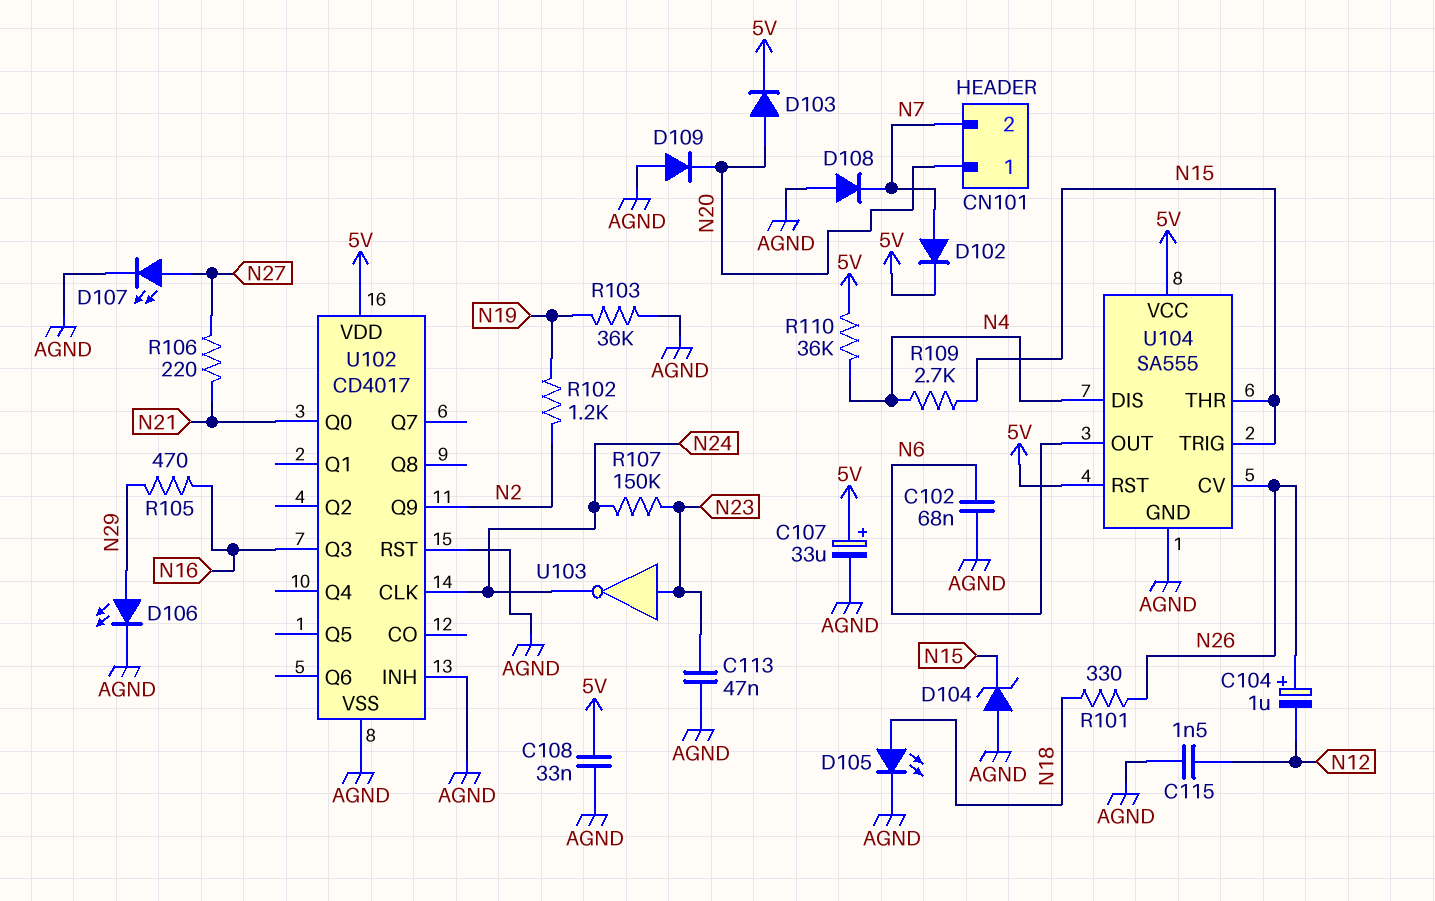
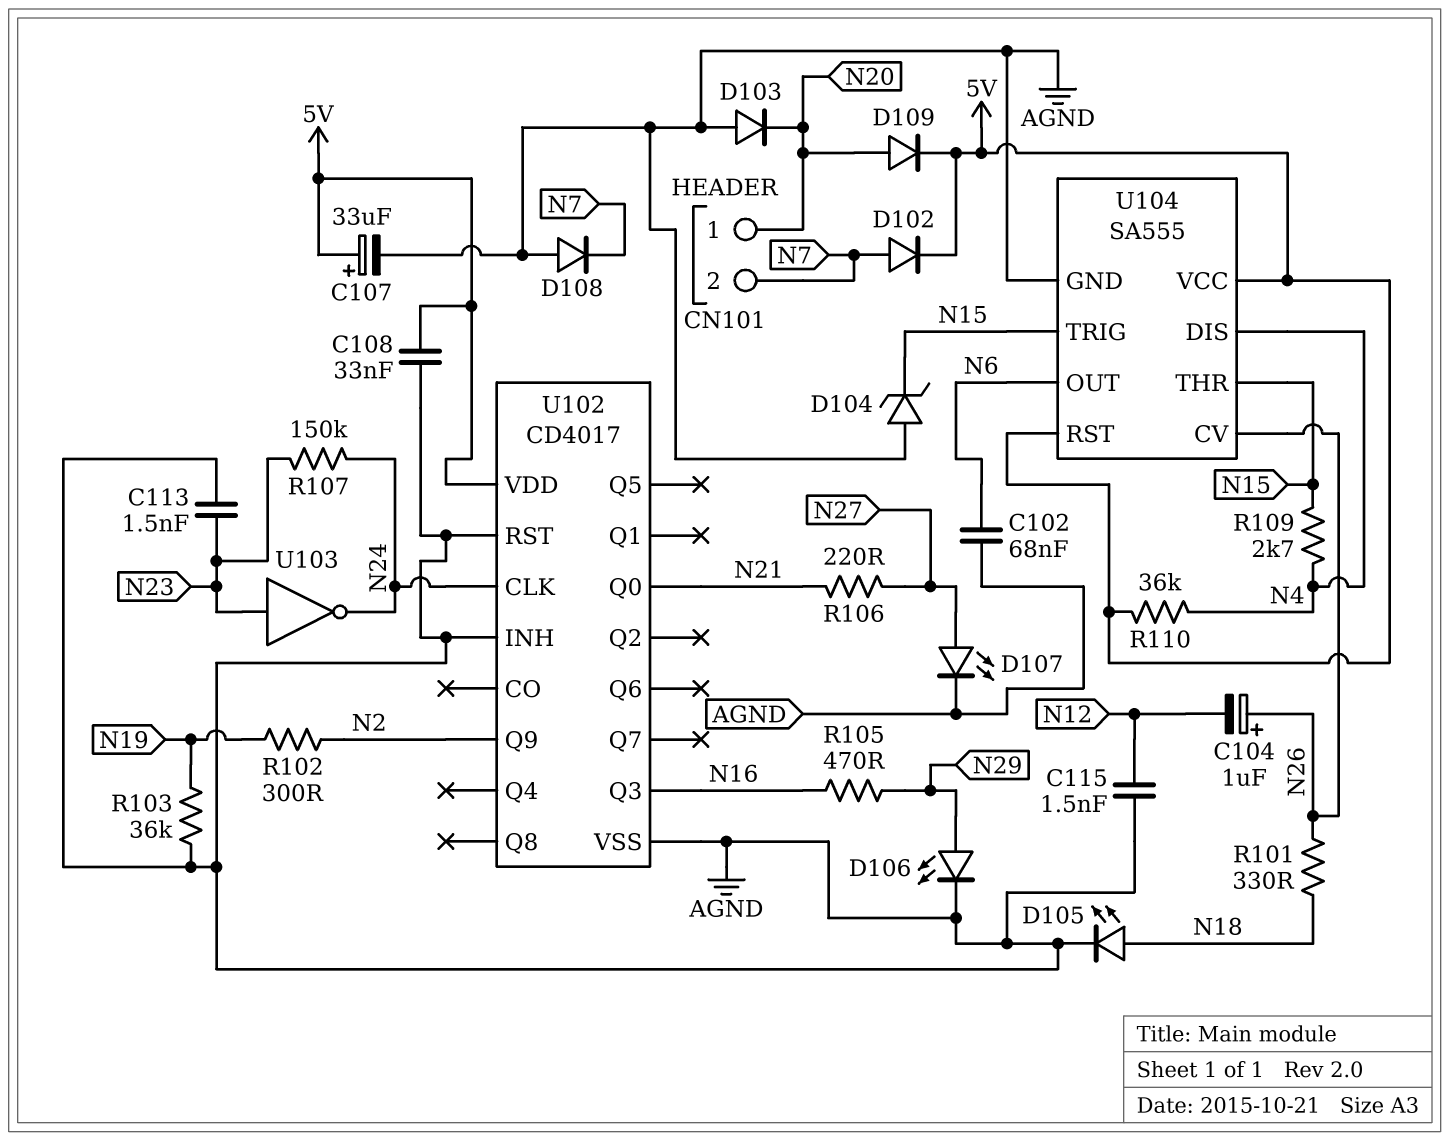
C113: 47nF (AGND, N23) -> 1.5nF (AGND, N23)
D103: diode (A N20, K 5V) -> diode (A AGND, K N20)
D109: diode (A AGND, K N20) -> diode (A N20, K 5V)
R102: 1.2k (N2, N19) -> 300 (N2, N19)

